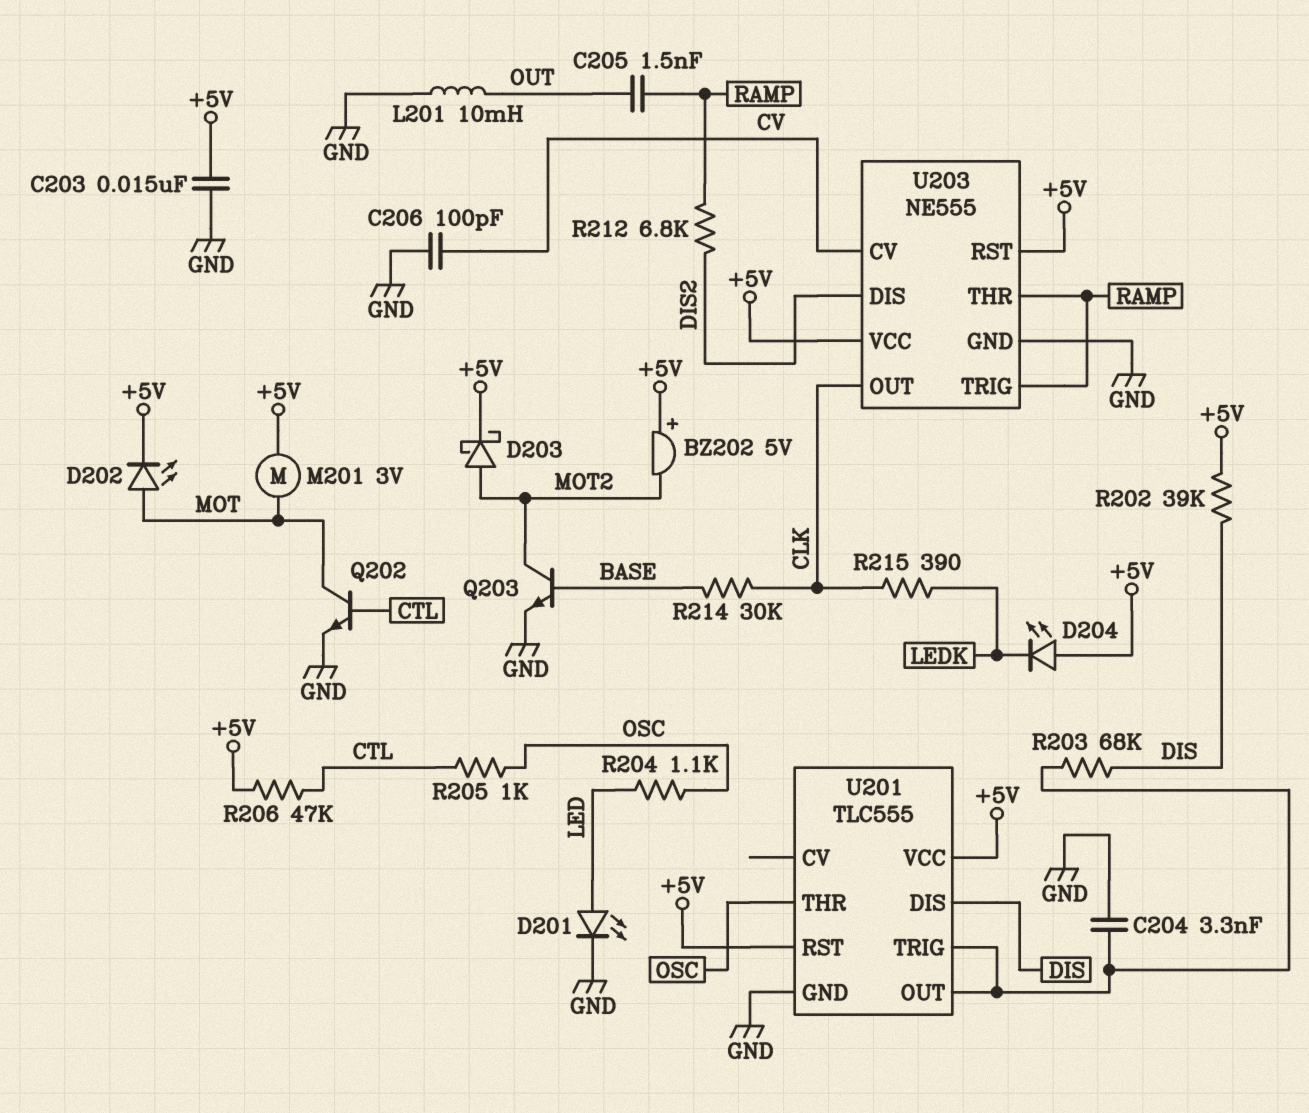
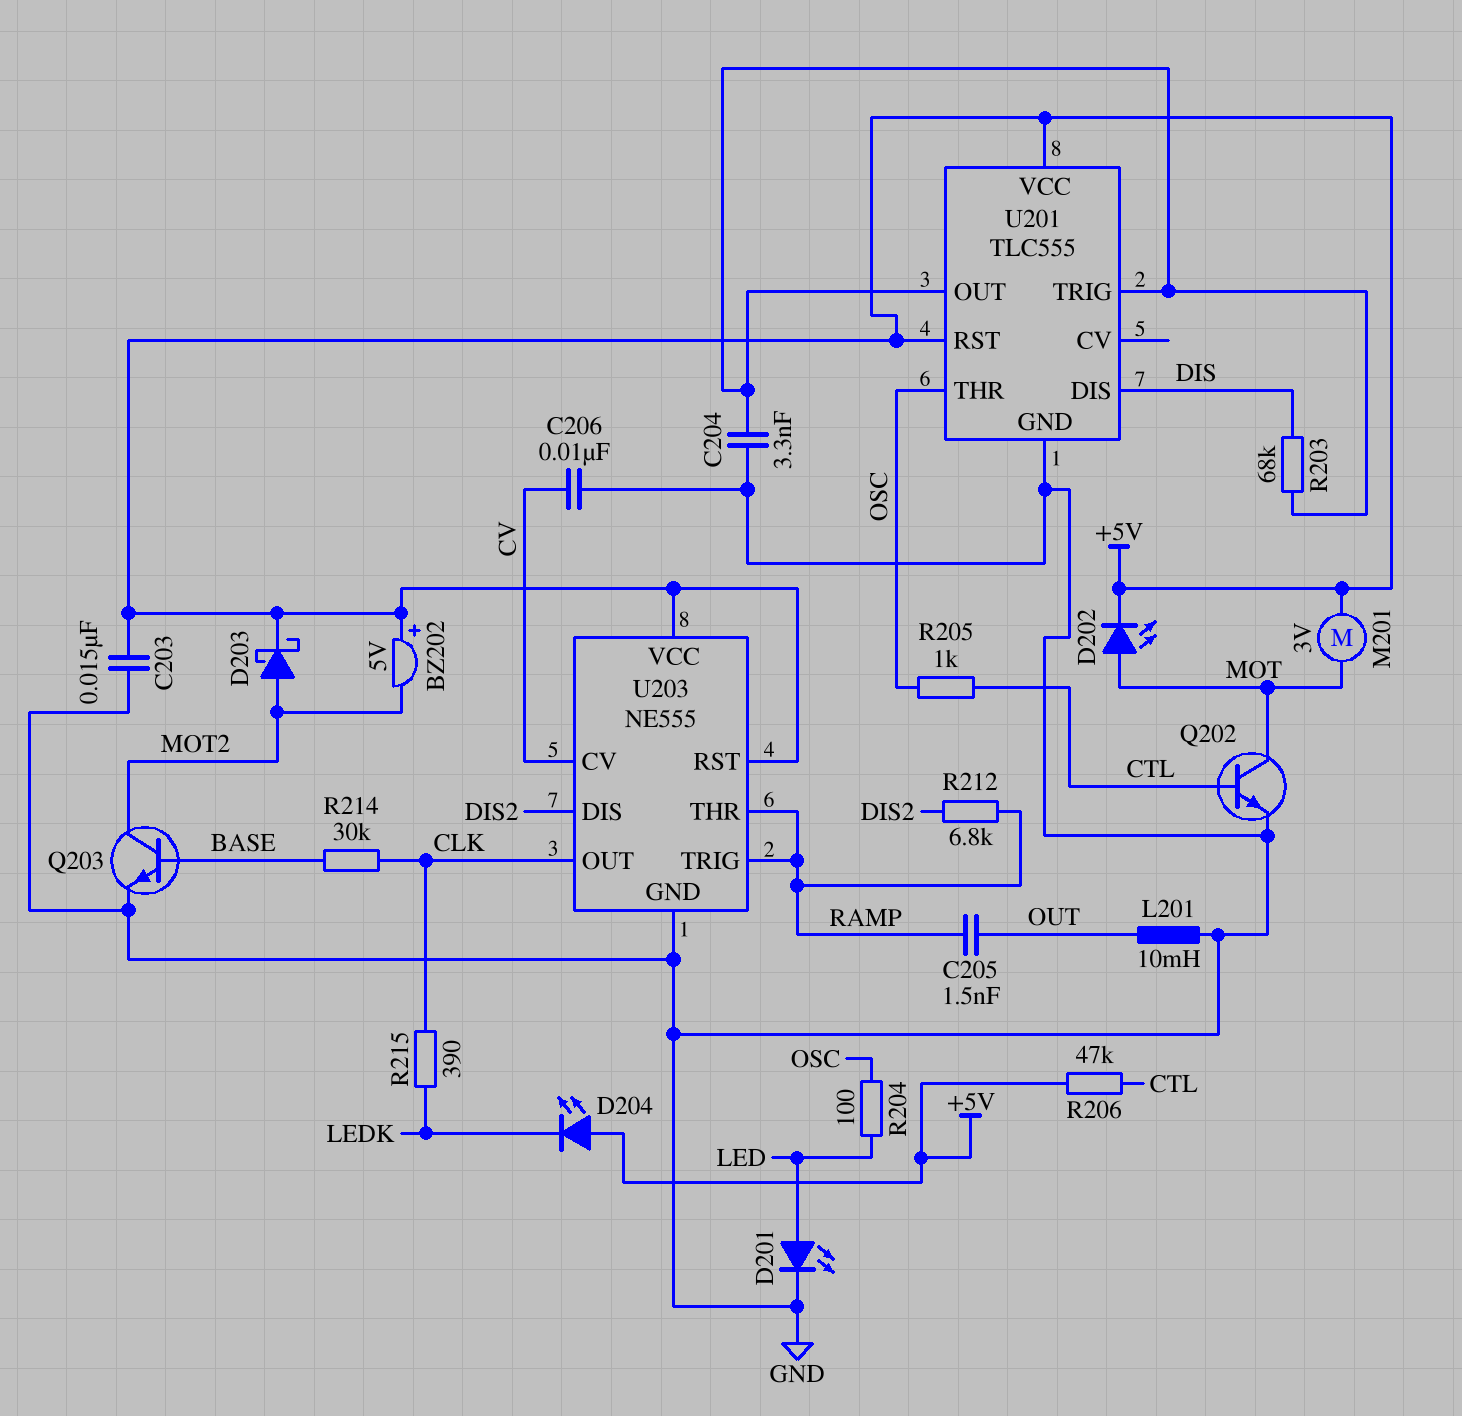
C206: 100pF (CV, GND) -> 10nF (CV, GND)
R202: 39k (+5V, DIS) -> none
R204: 1.1k (LED, OSC) -> 100 (LED, OSC)

